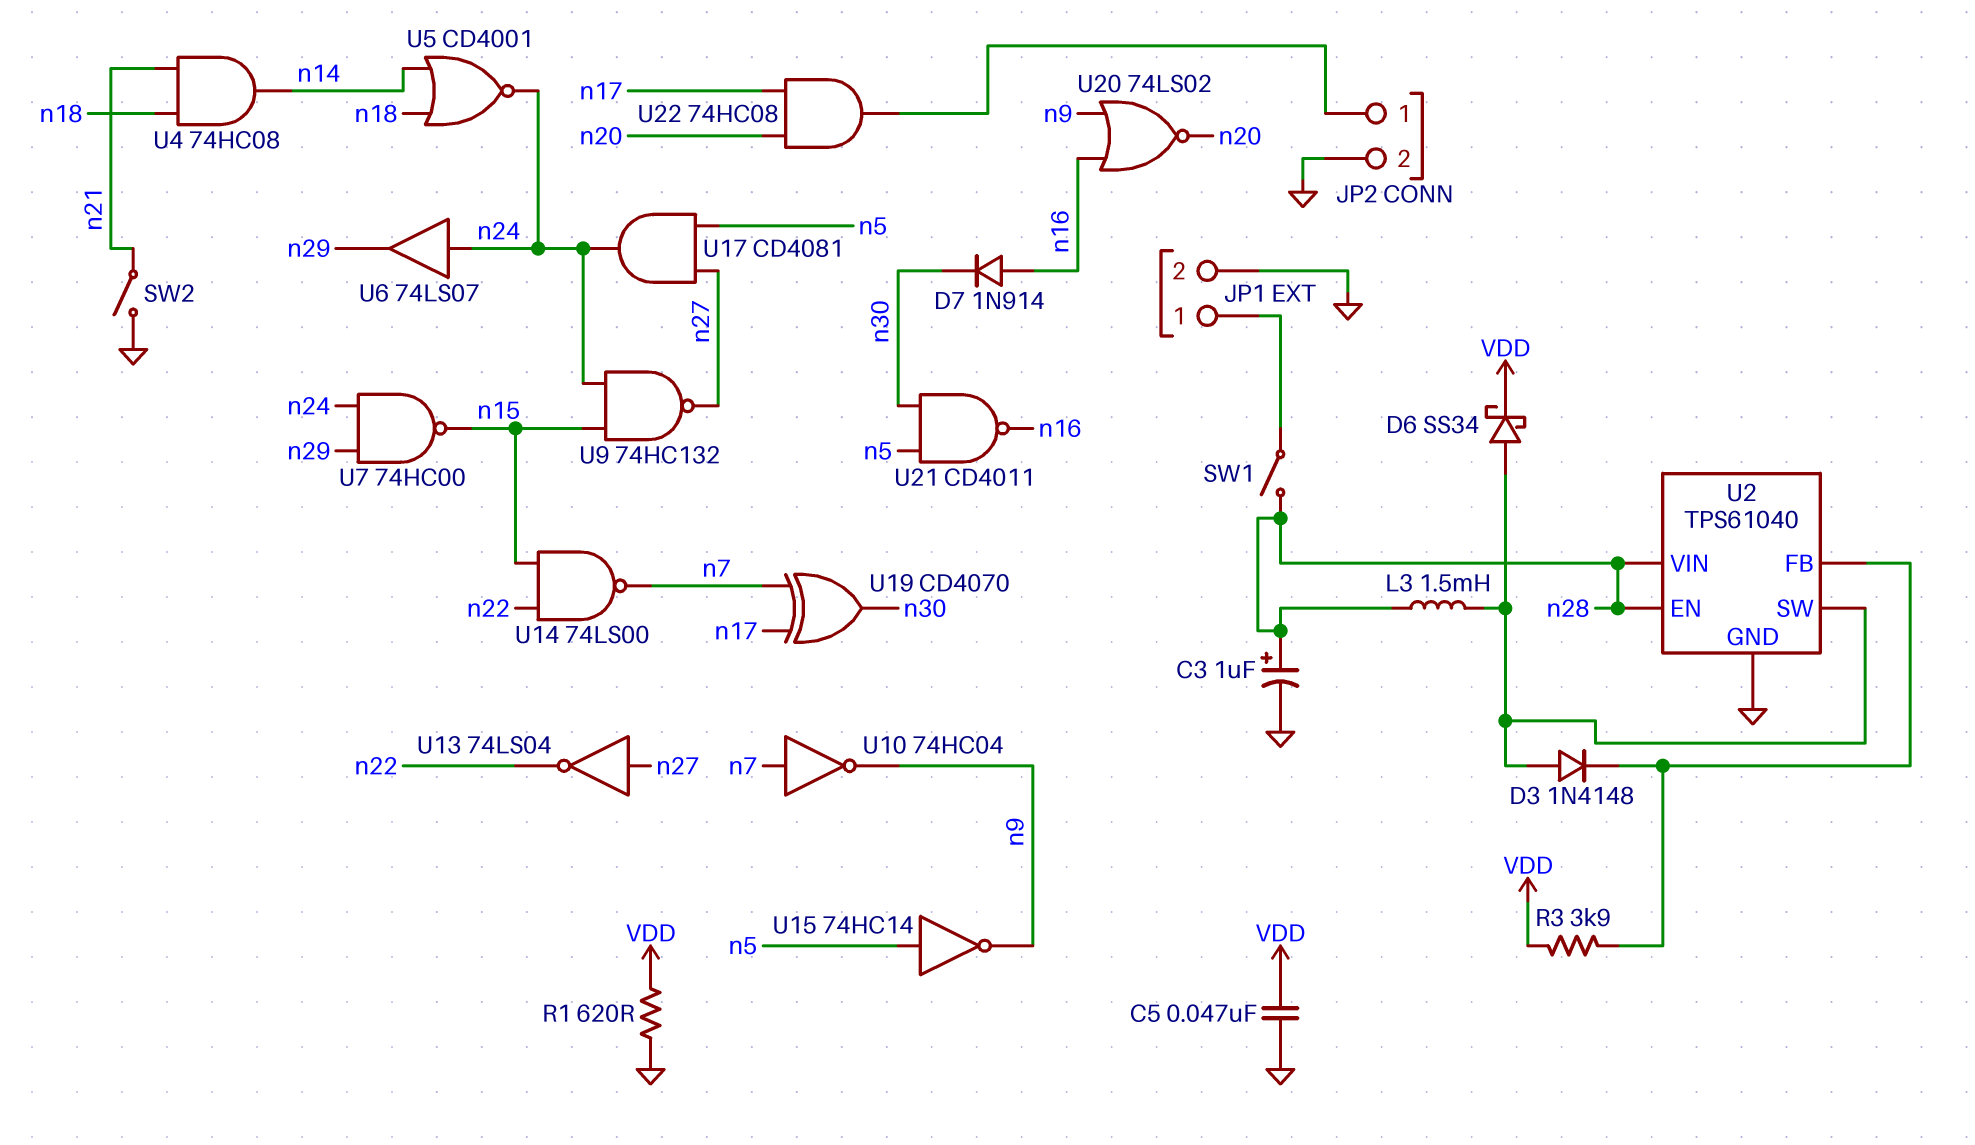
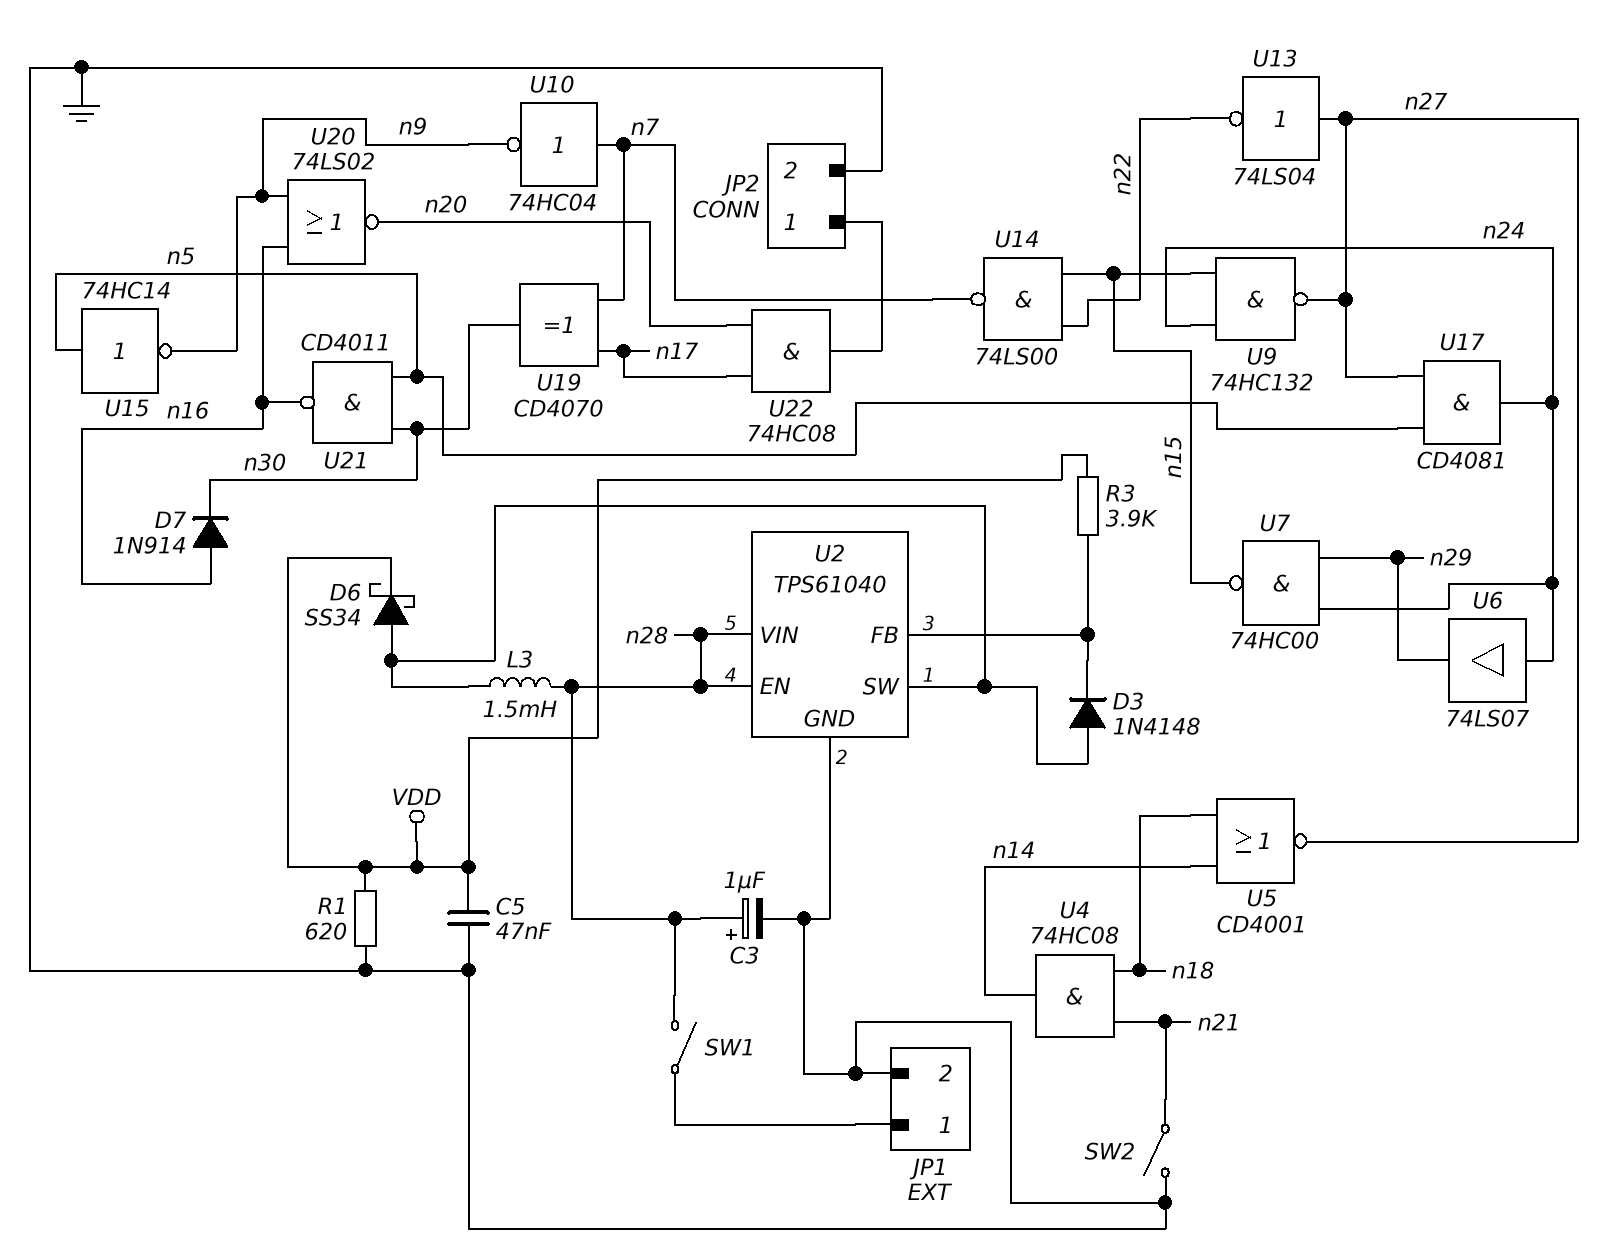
U5: NOR CD4001 (in n14, in n18, out n24) -> NOR CD4001 (in n14, in n18, out n27)

